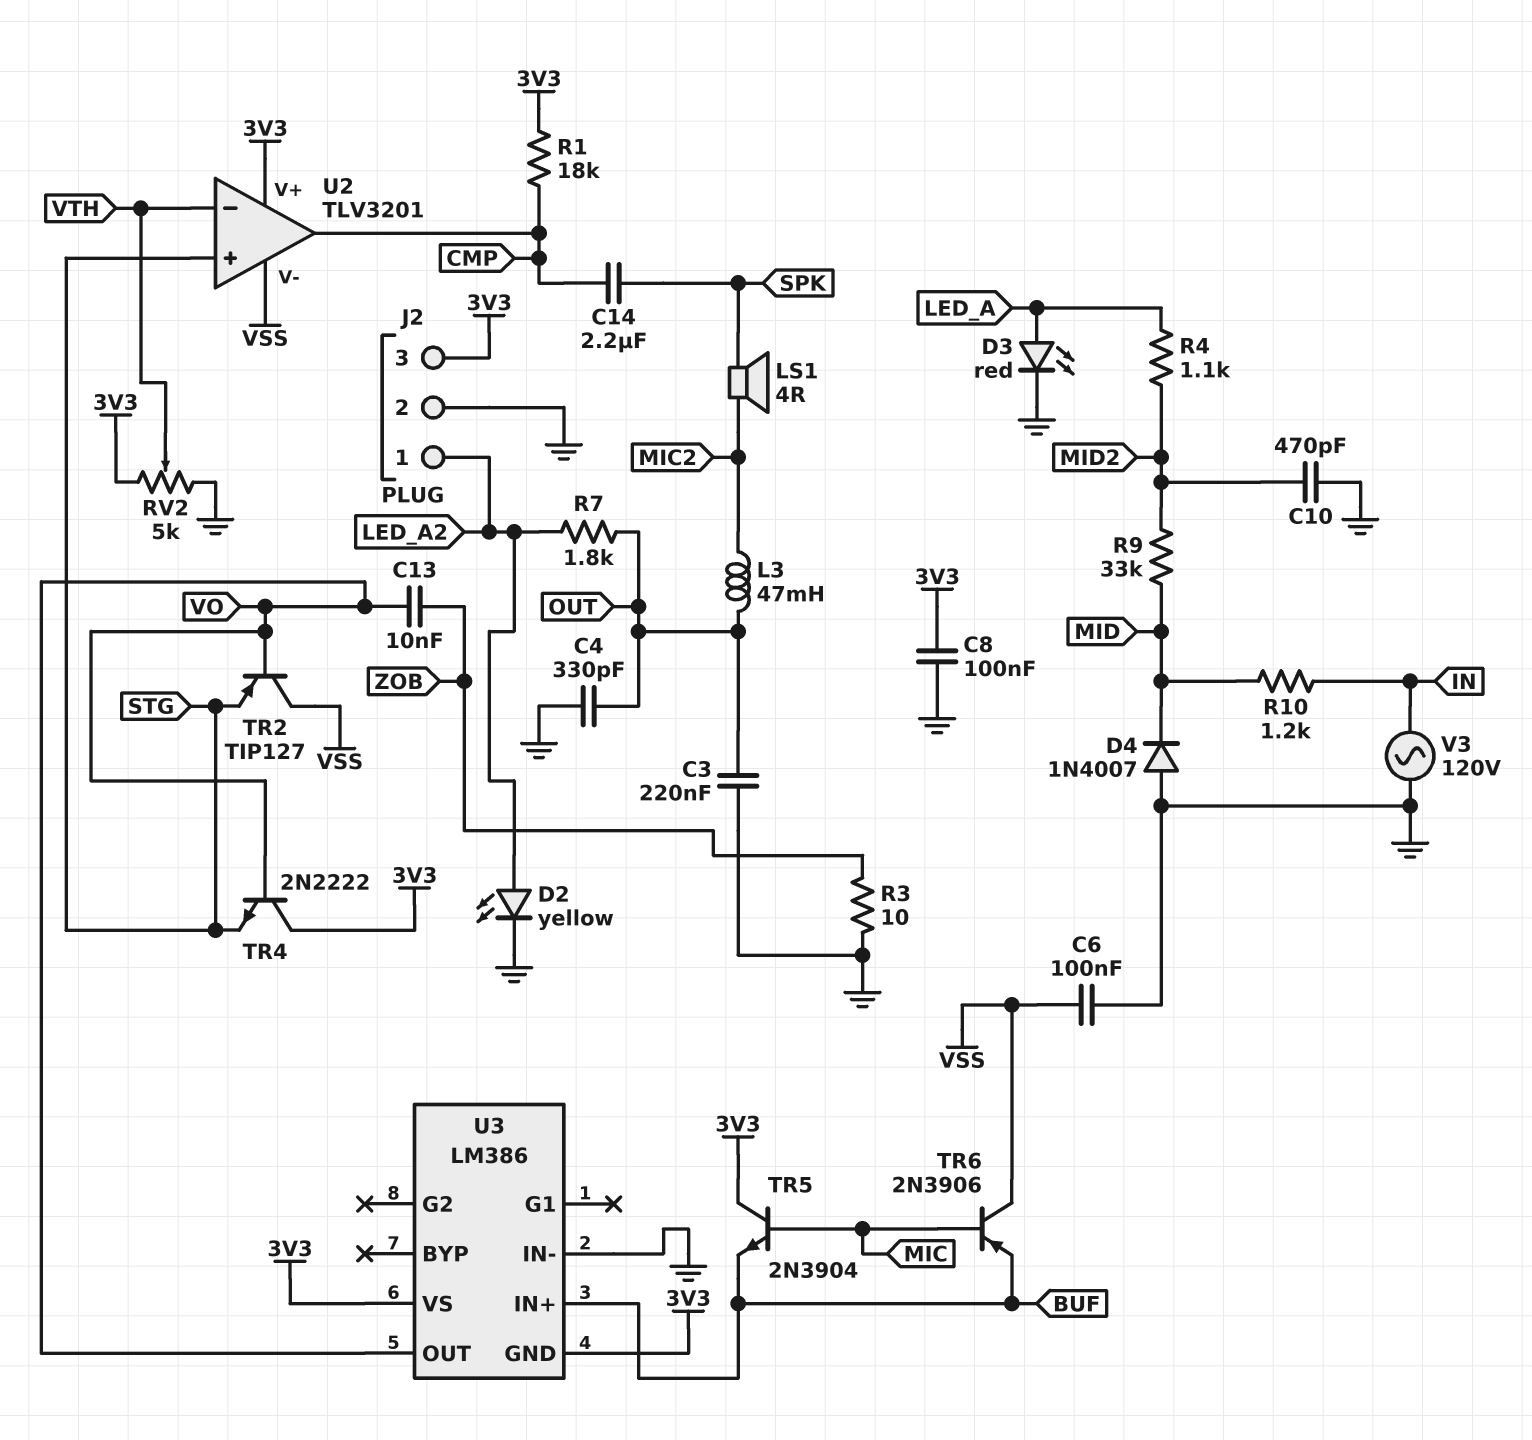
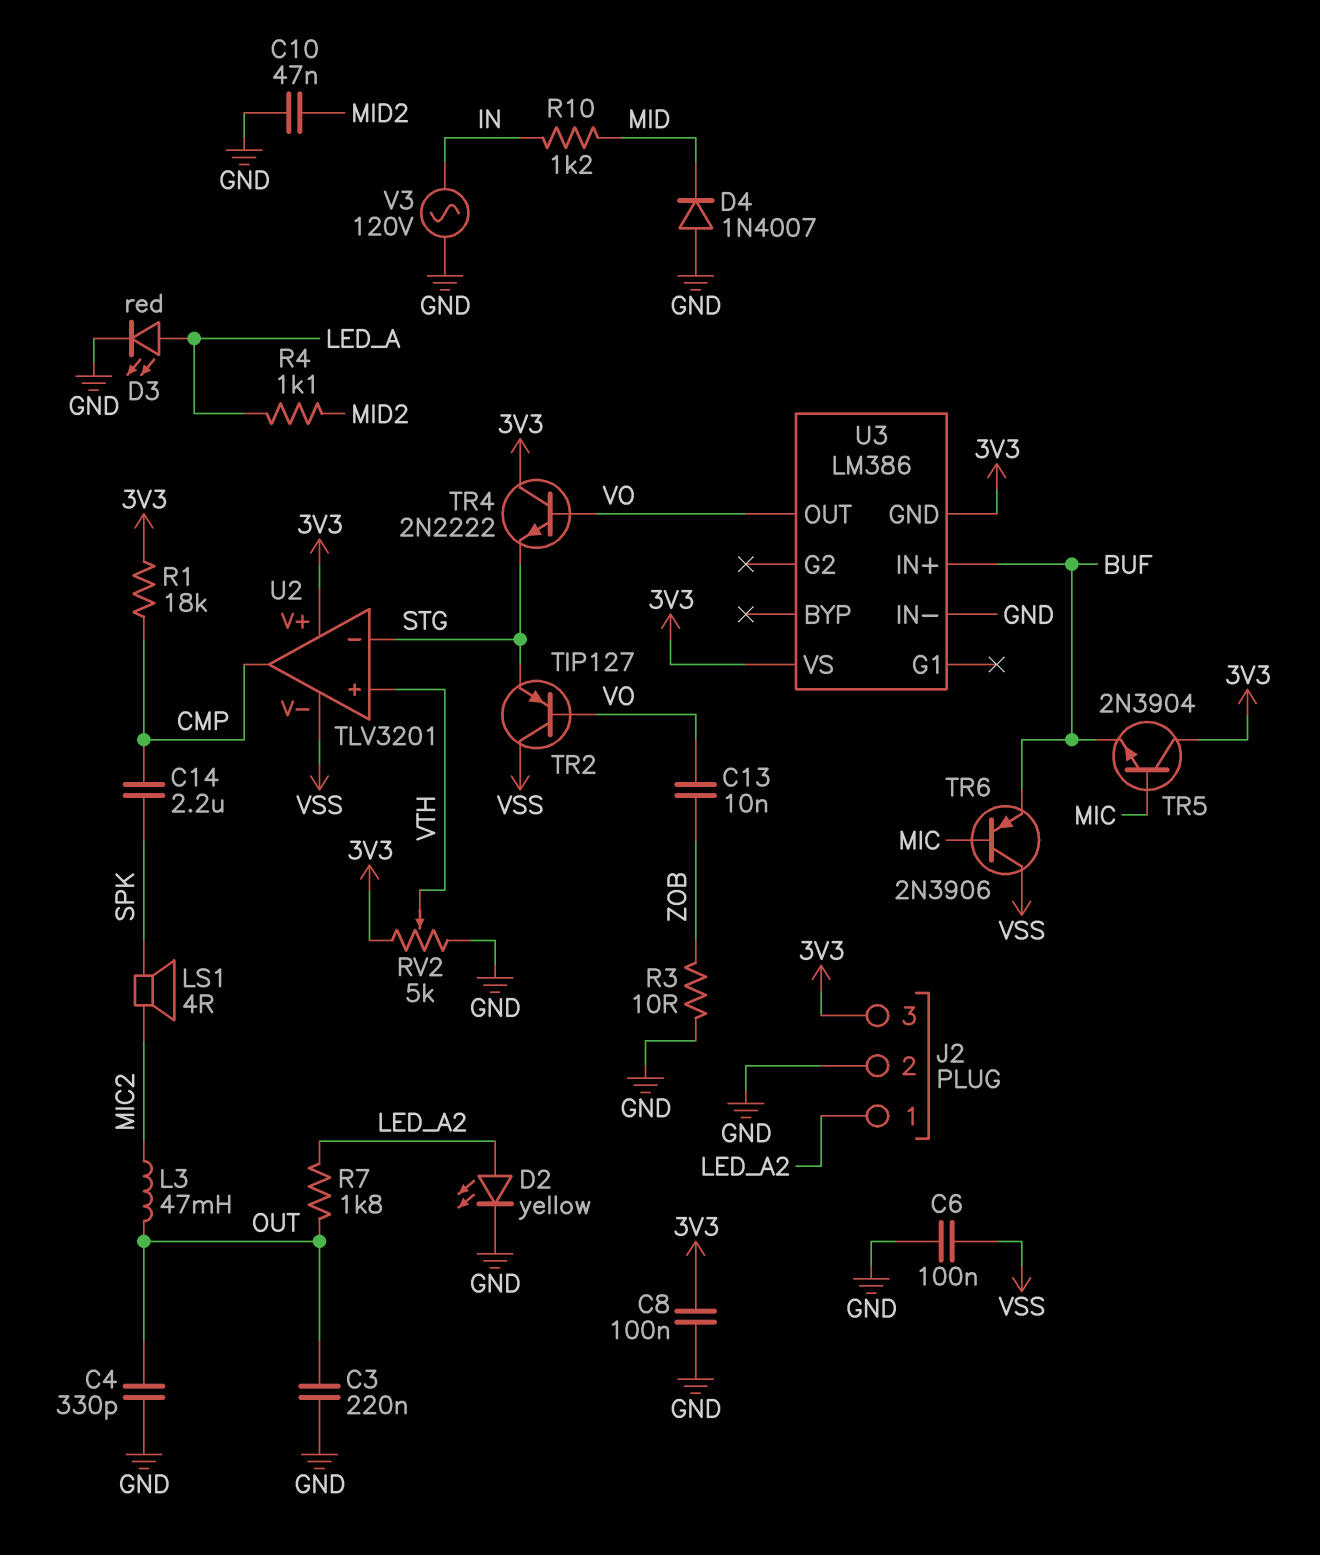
C10: 470pF (GND, MID2) -> 47nF (GND, MID2)
R9: 33k (MID, MID2) -> none
U2 pin in+: STG -> VTH
U2 pin in-: VTH -> STG

